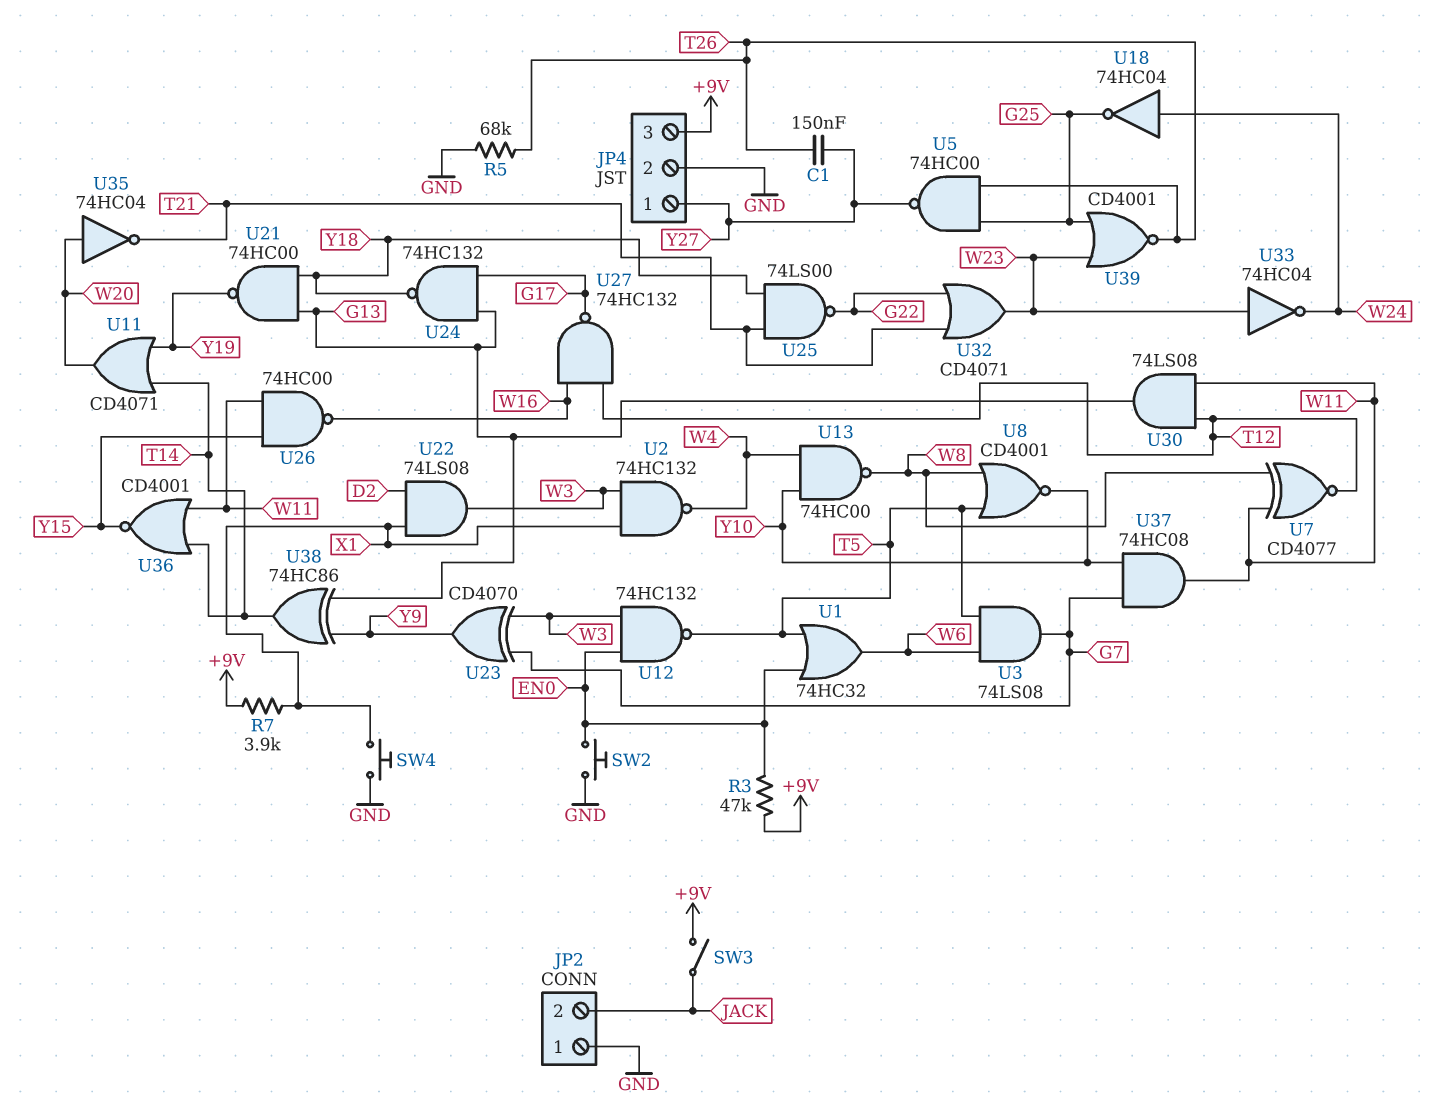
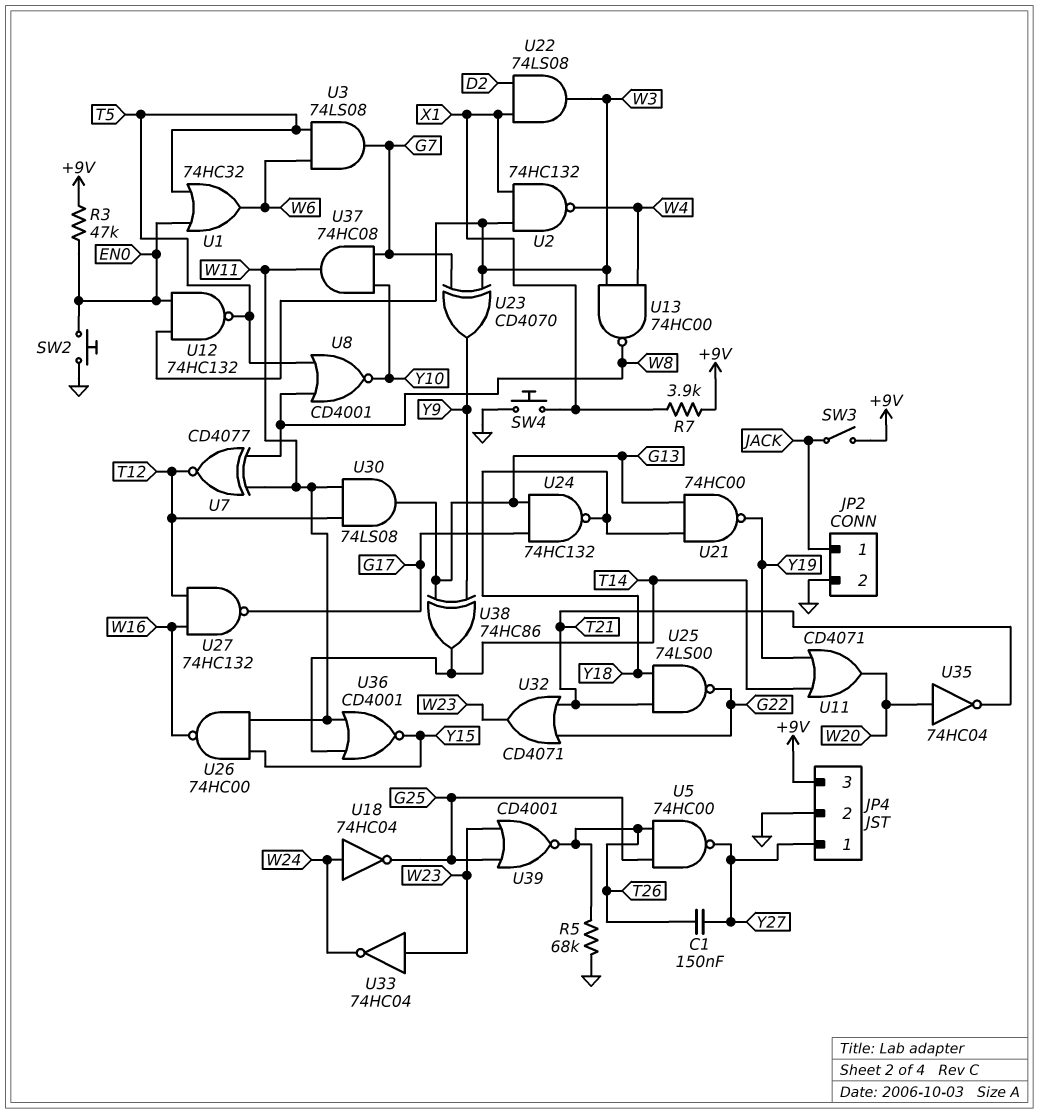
JP2 pin 1: GND -> JACK
JP2 pin 2: JACK -> GND
U13: NAND 74HC00 (in W4, in Y10, out W8) -> NAND 74HC00 (in W3, in W4, out W8)

